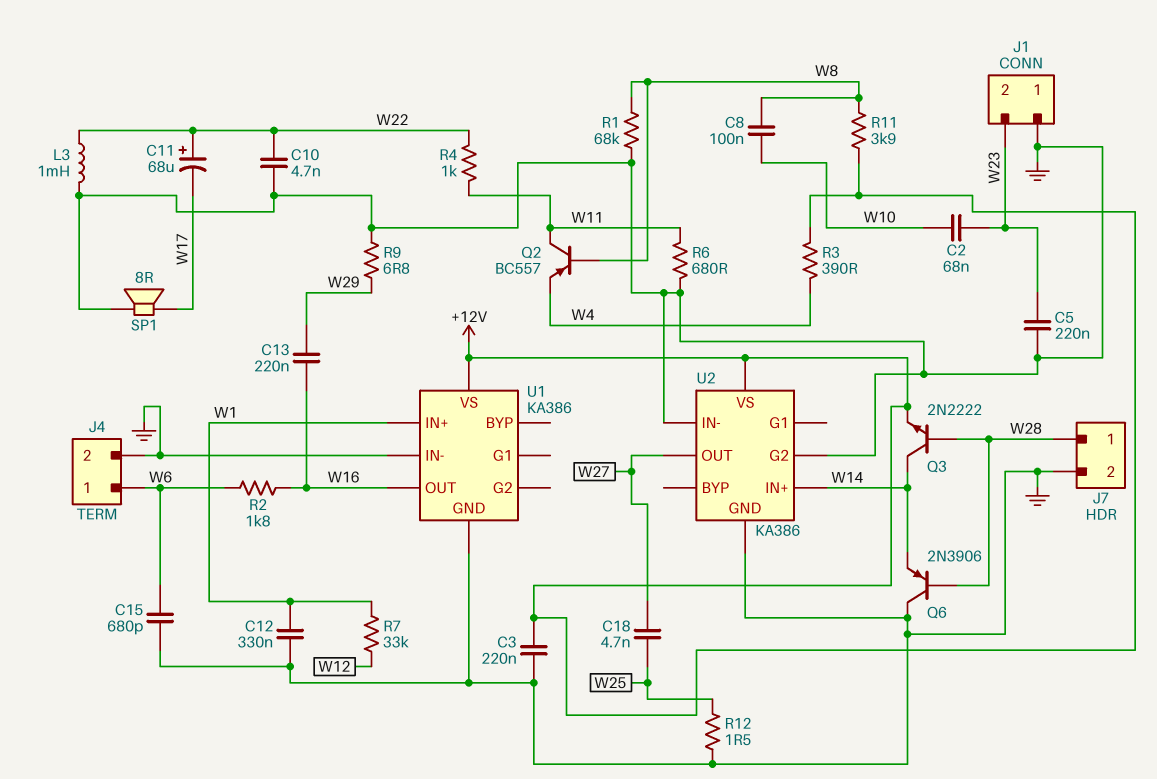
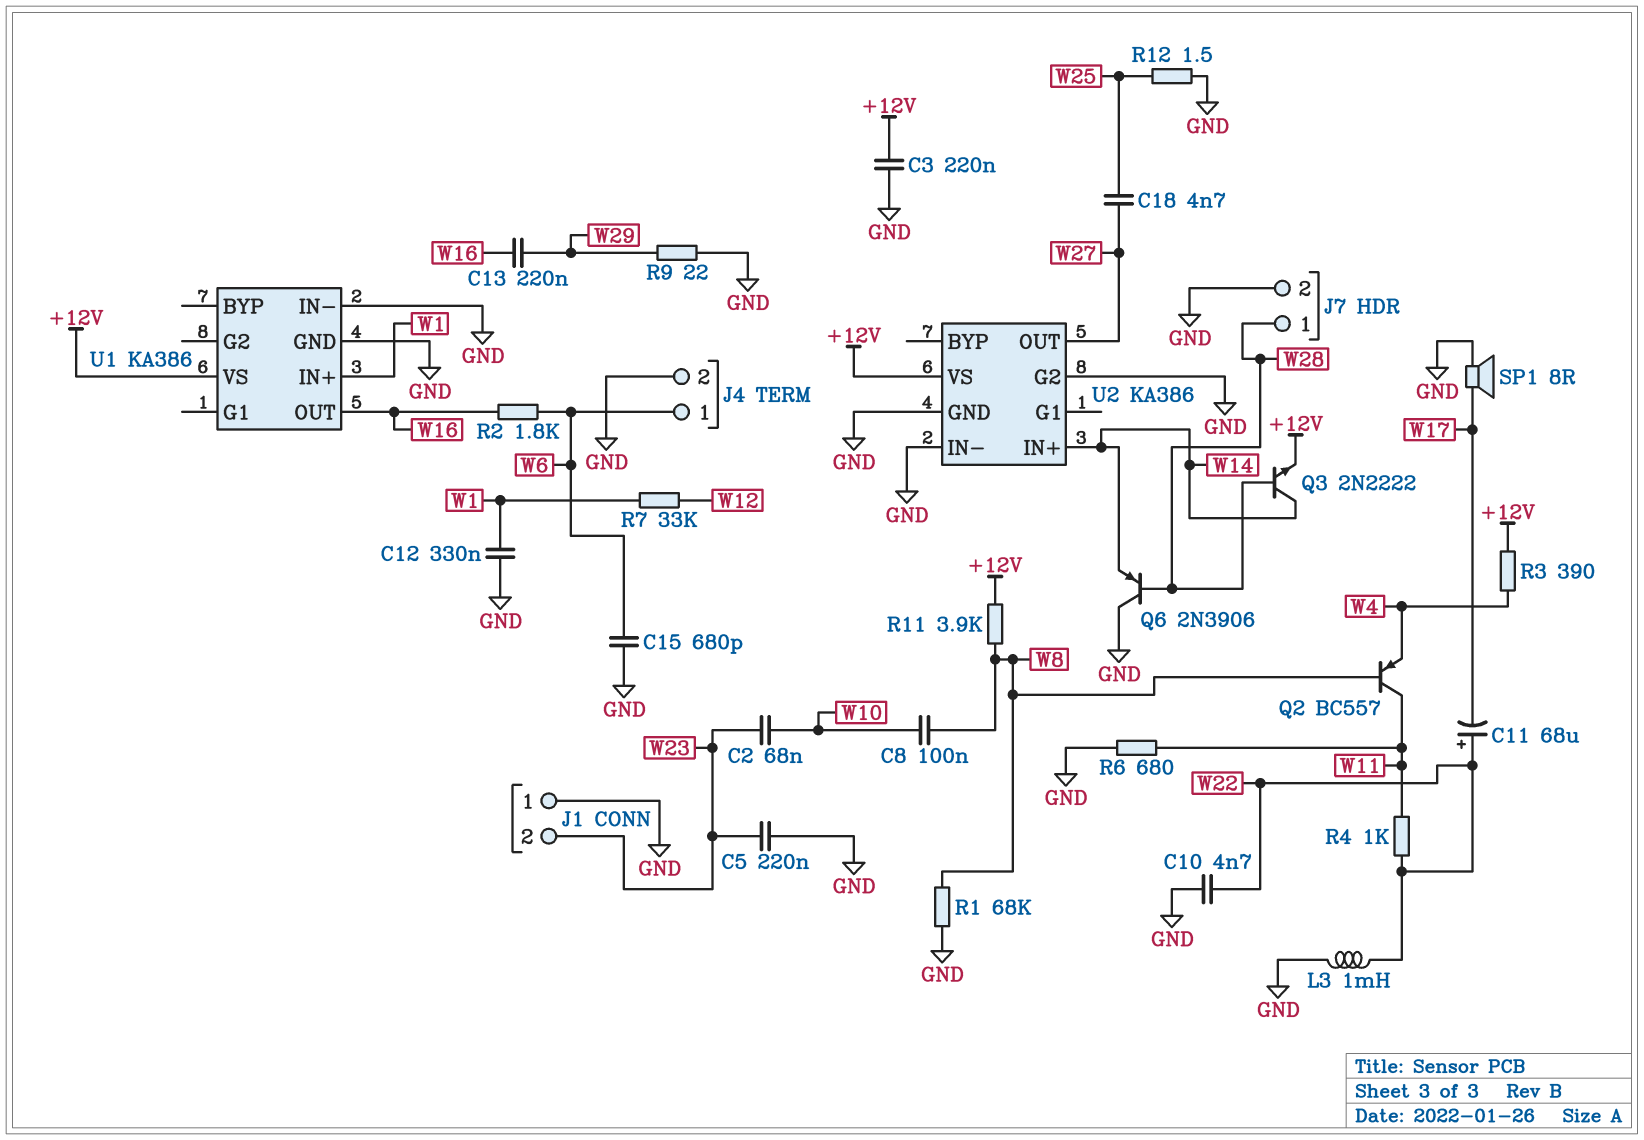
R9: 6.8 (GND, W29) -> 22 (GND, W29)

